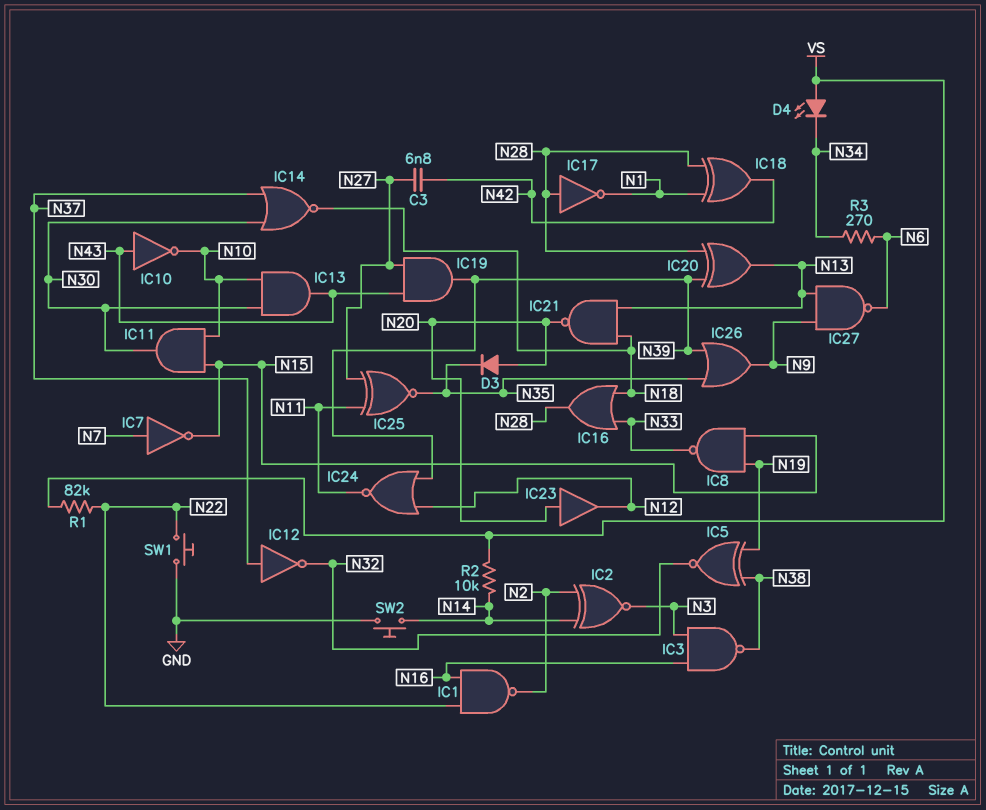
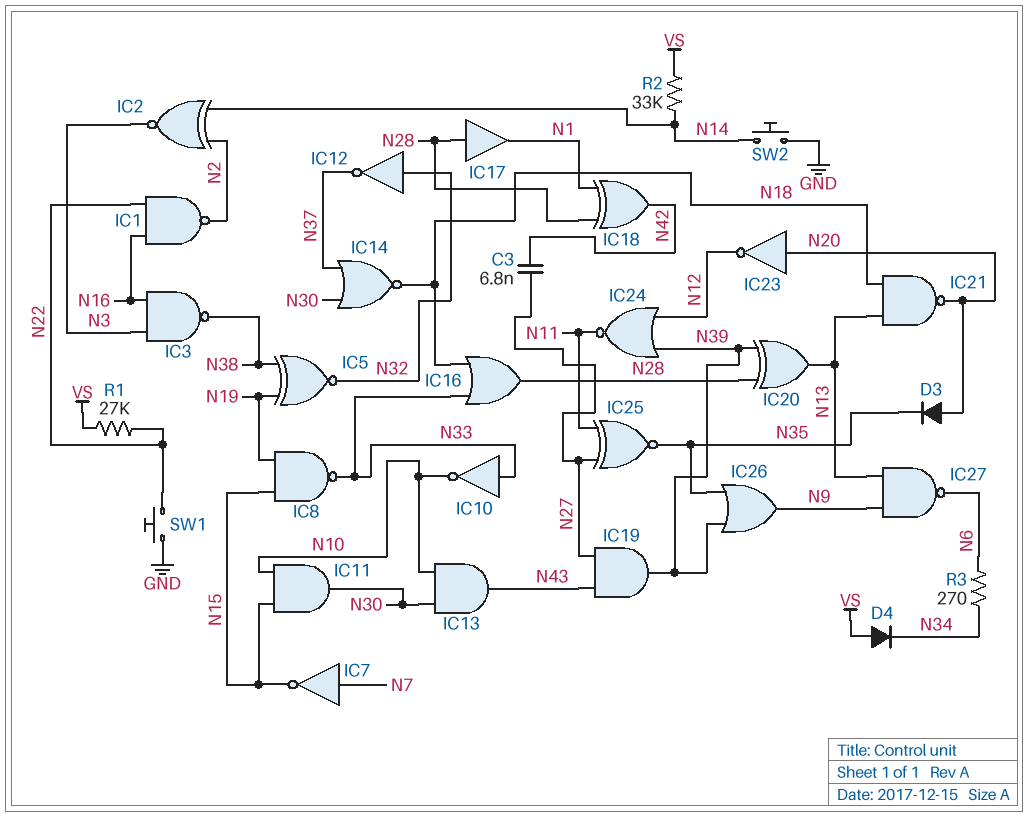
D4: LED (A VS, K N34) -> diode (A VS, K N34)
IC10: NOT (in N43, out N10) -> NOT (in N33, out N10)
IC12: NOT (in N37, out N32) -> NOT (in N32, out N37)
IC17: NOT (in N28, out N1) -> buffer (in N28, out N1)
IC23: buffer (in N20, out N12) -> NOT (in N20, out N12)
R1: 82k (N22, VS) -> 27k (N22, VS)
R2: 10k (N14, VS) -> 33k (N14, VS)

